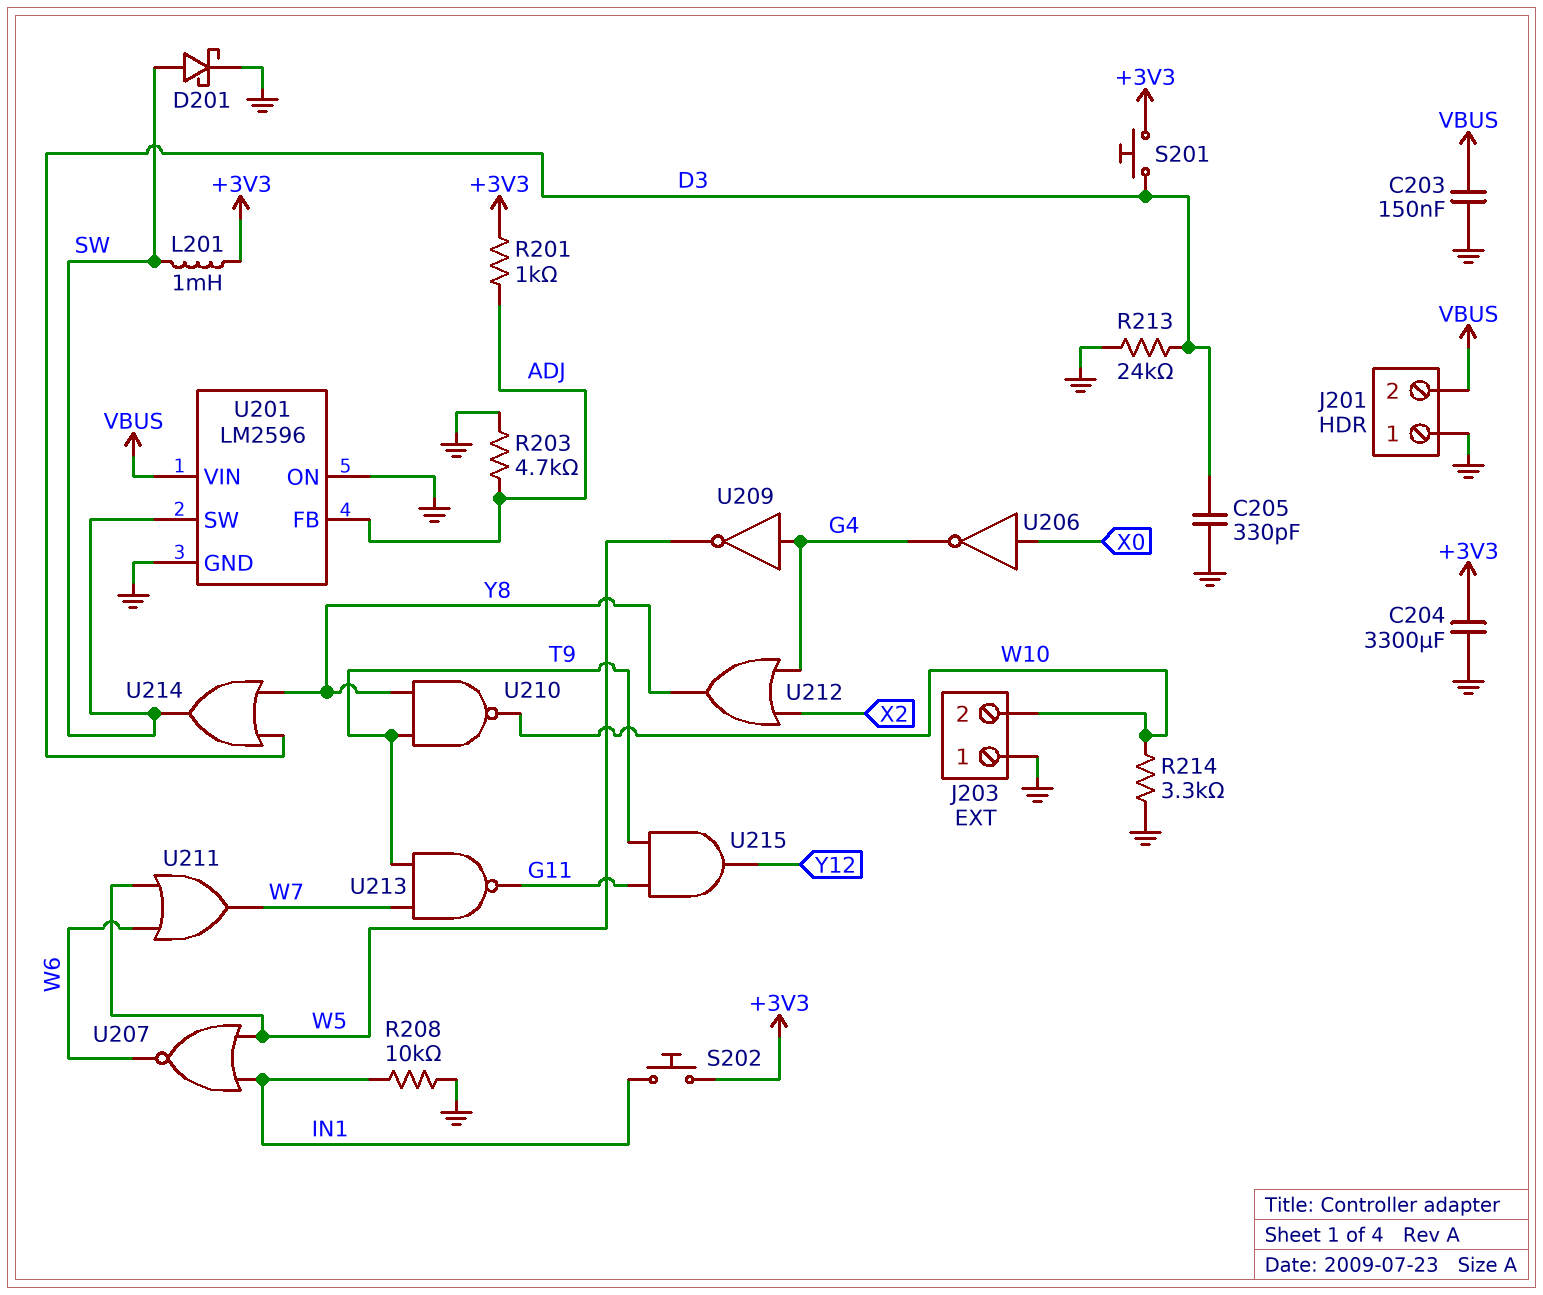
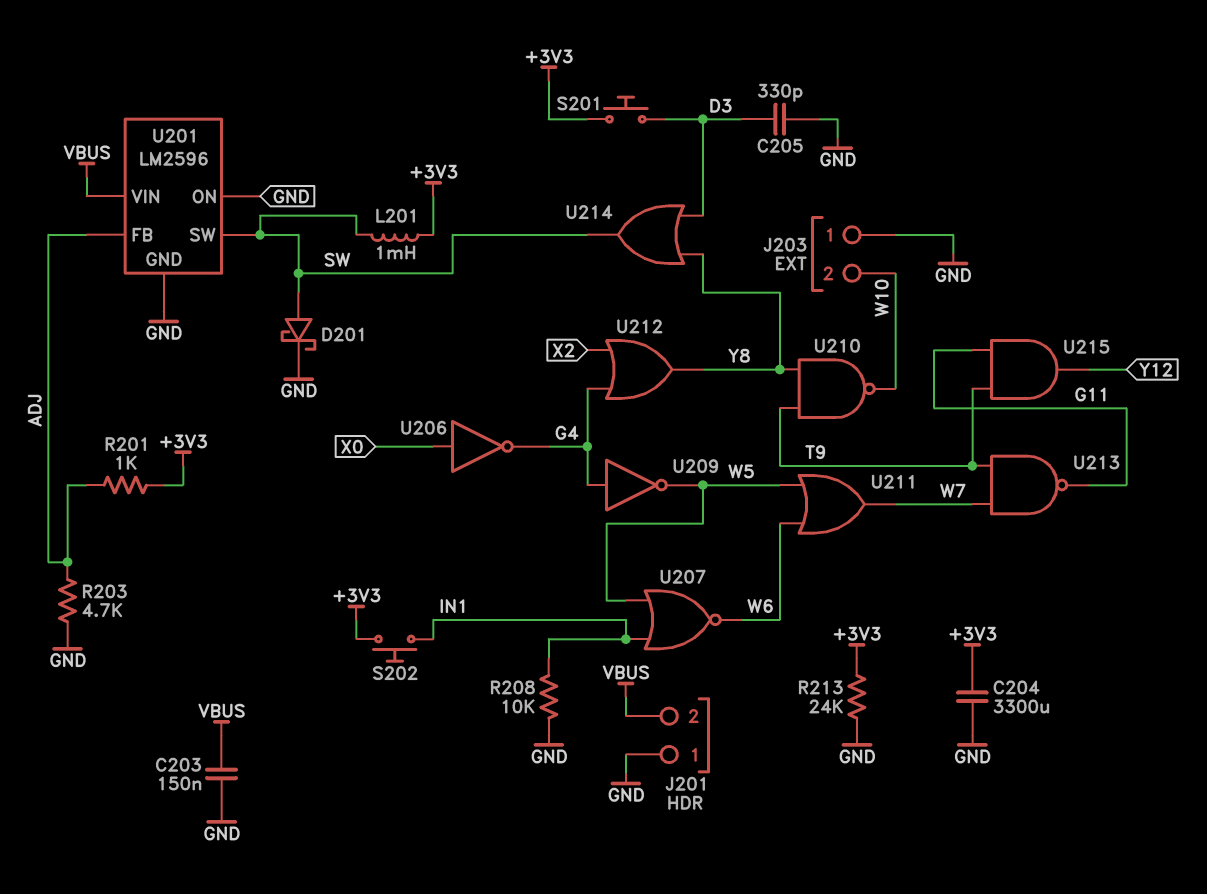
R213: 24k (D3, GND) -> 24k (+3V3, GND)
R214: 3.3k (GND, W10) -> none

